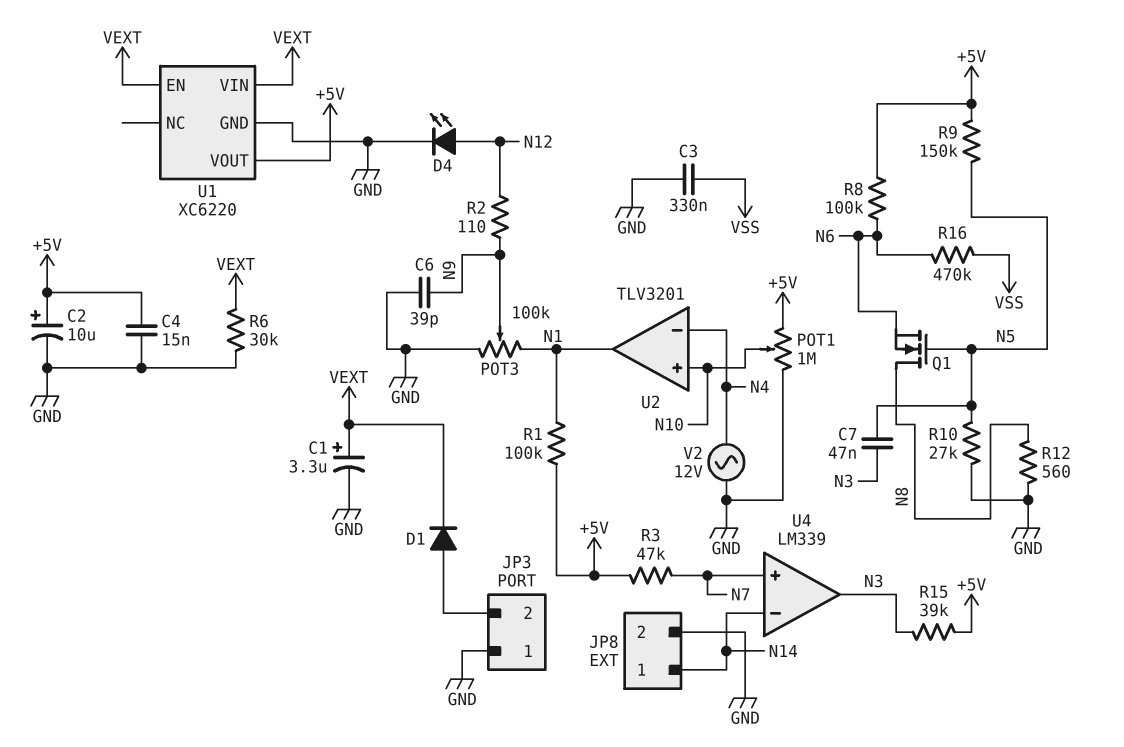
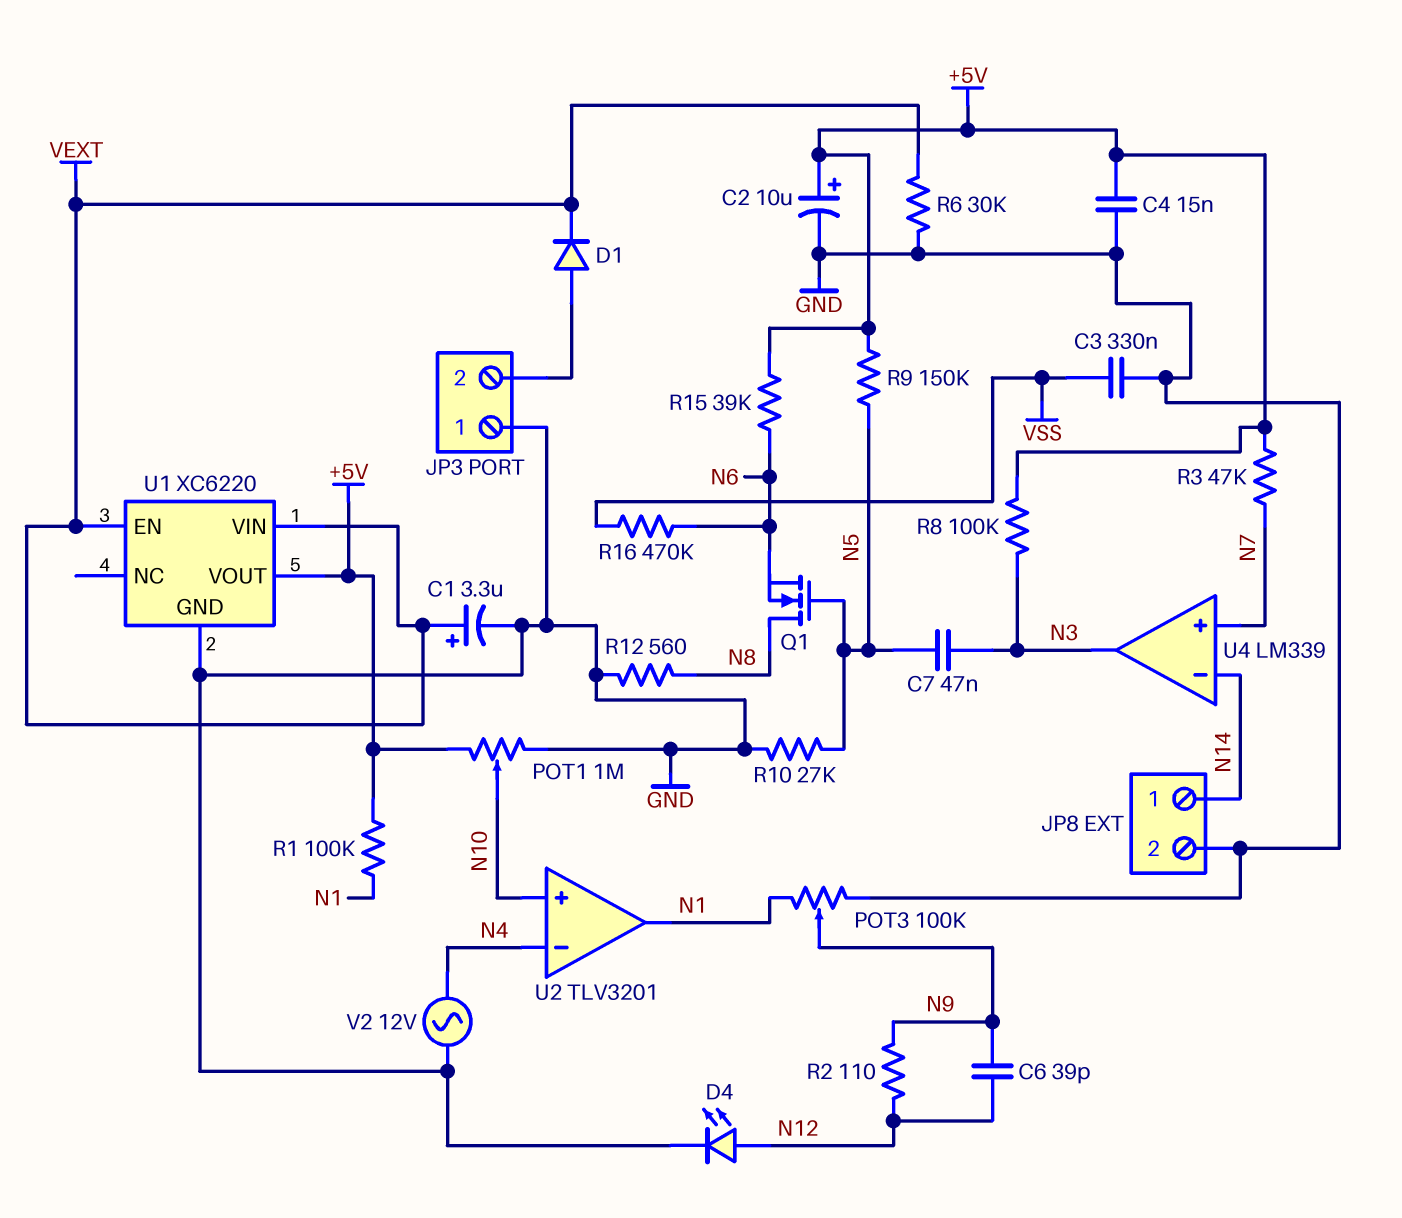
C6: 39pF (GND, N9) -> 39pF (N9, N12)
R8: 100k (+5V, N6) -> 100k (+5V, N3)
R15: 39k (+5V, N3) -> 39k (+5V, N6)

